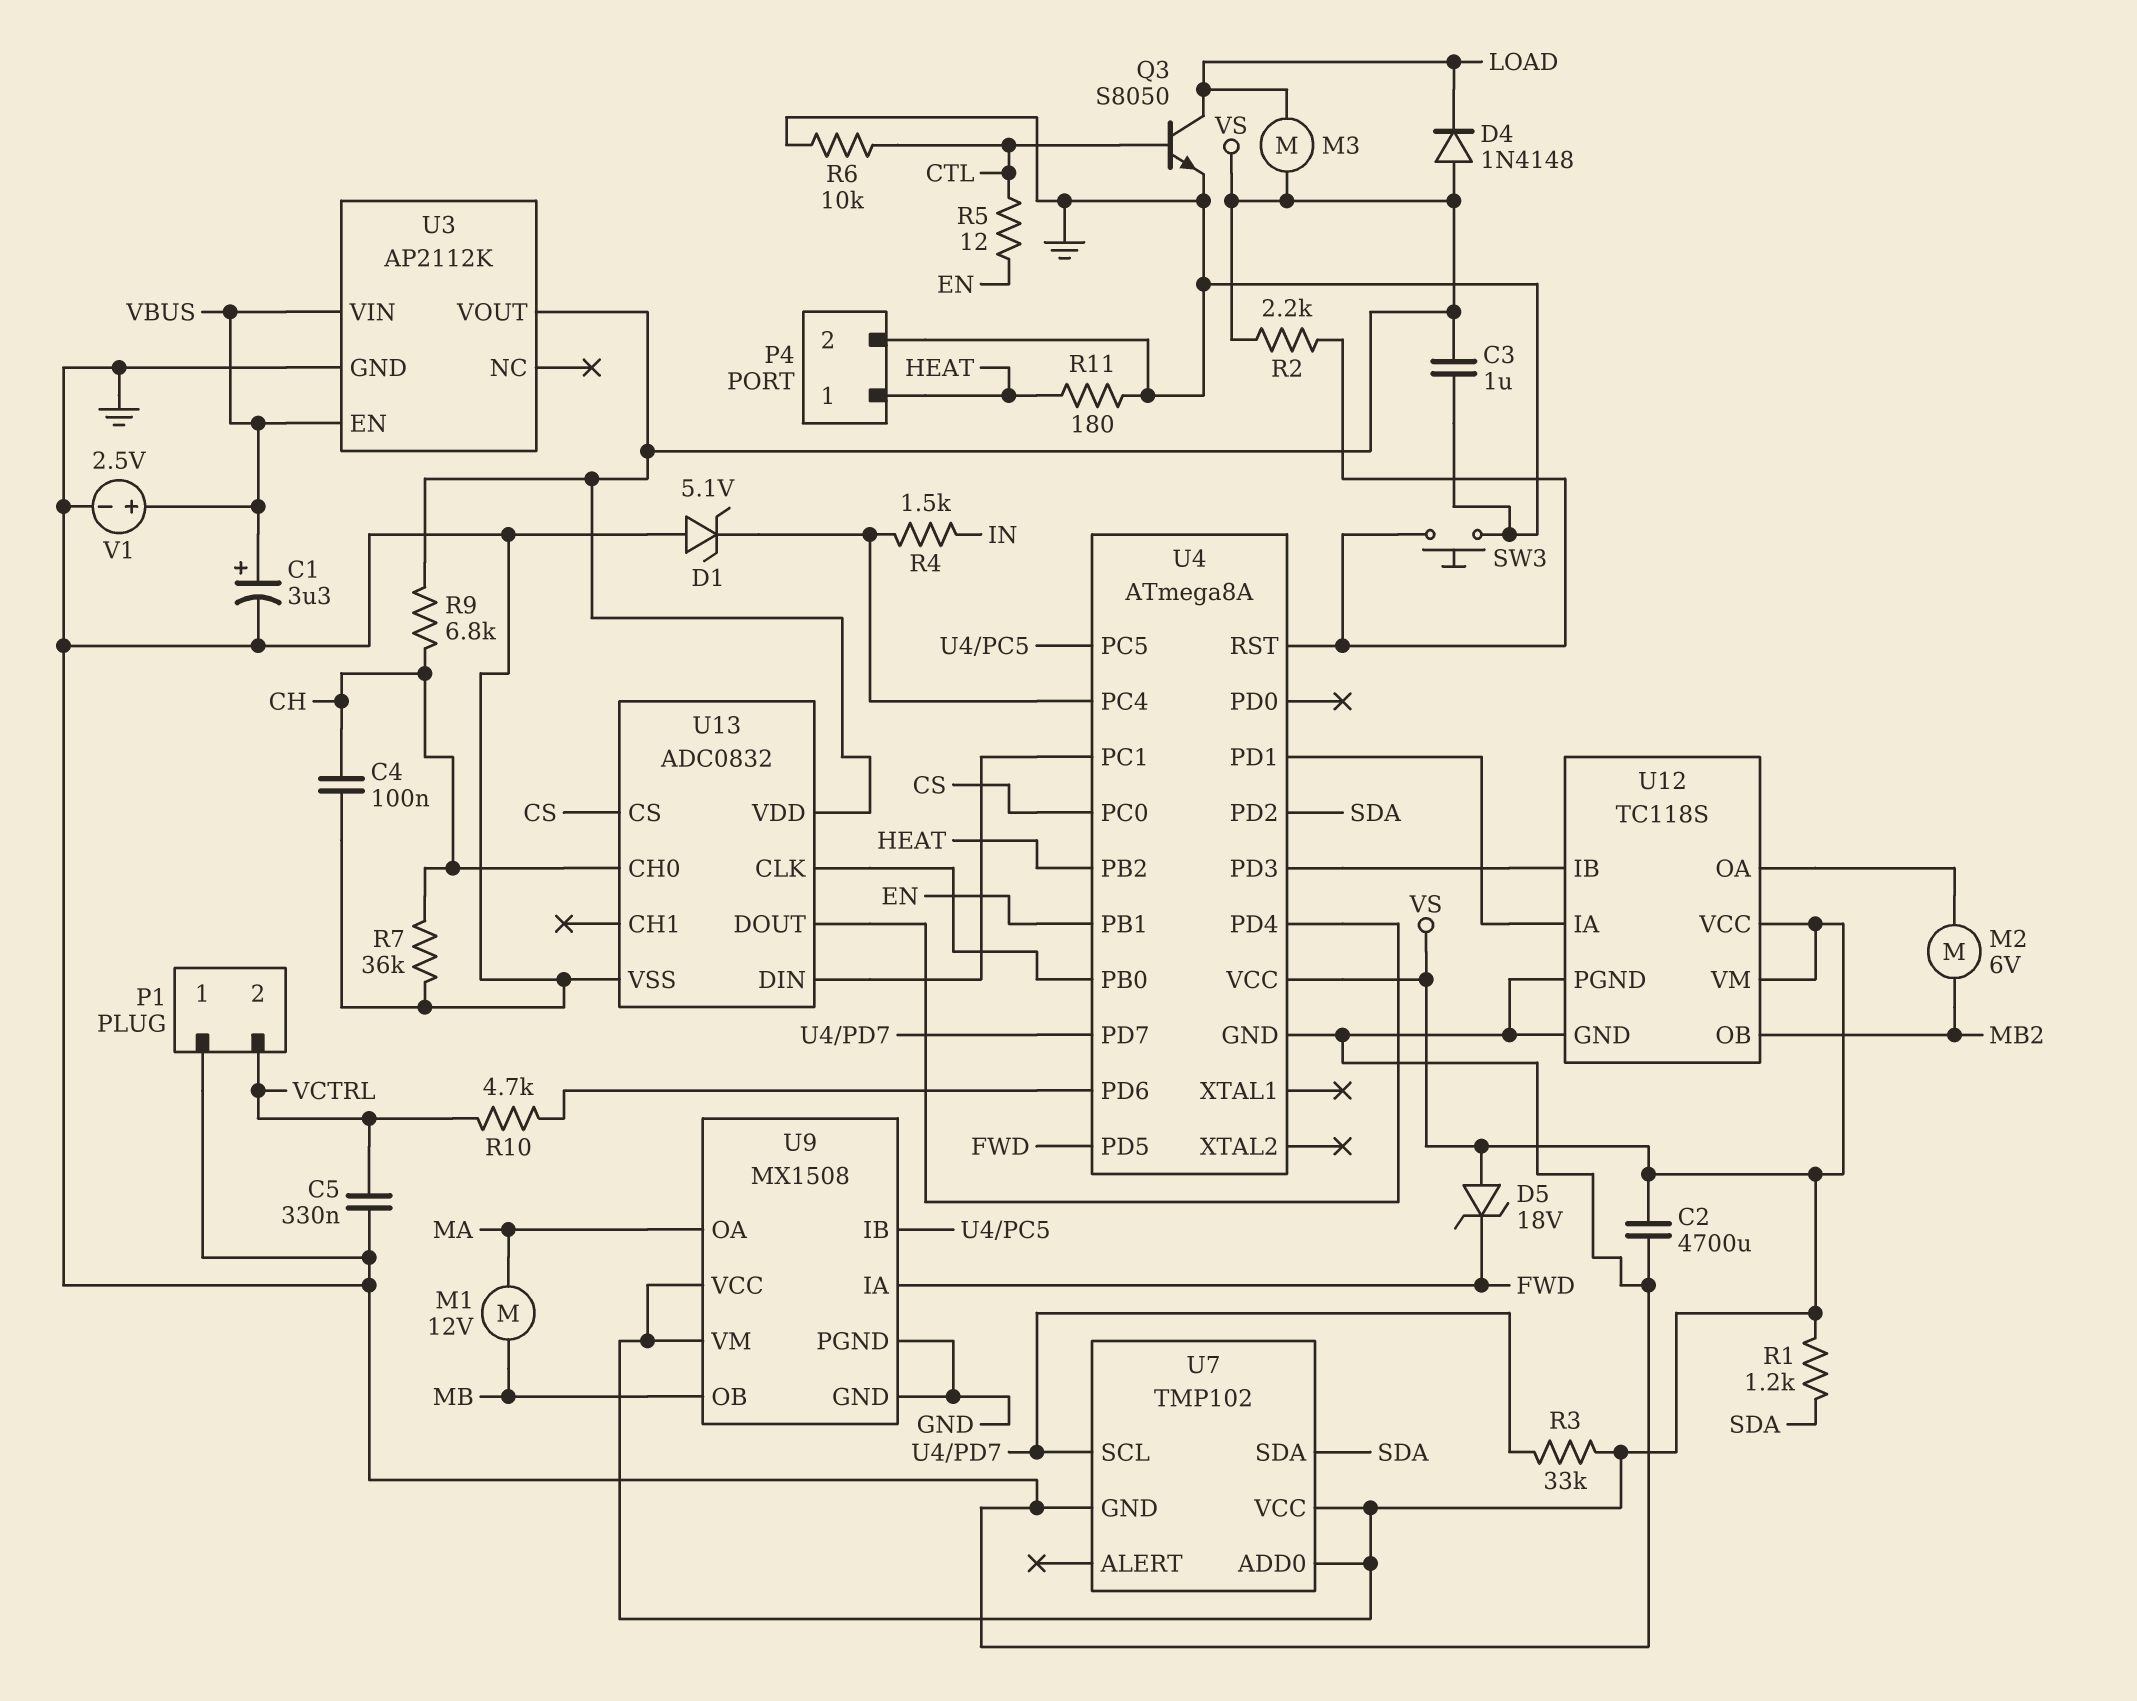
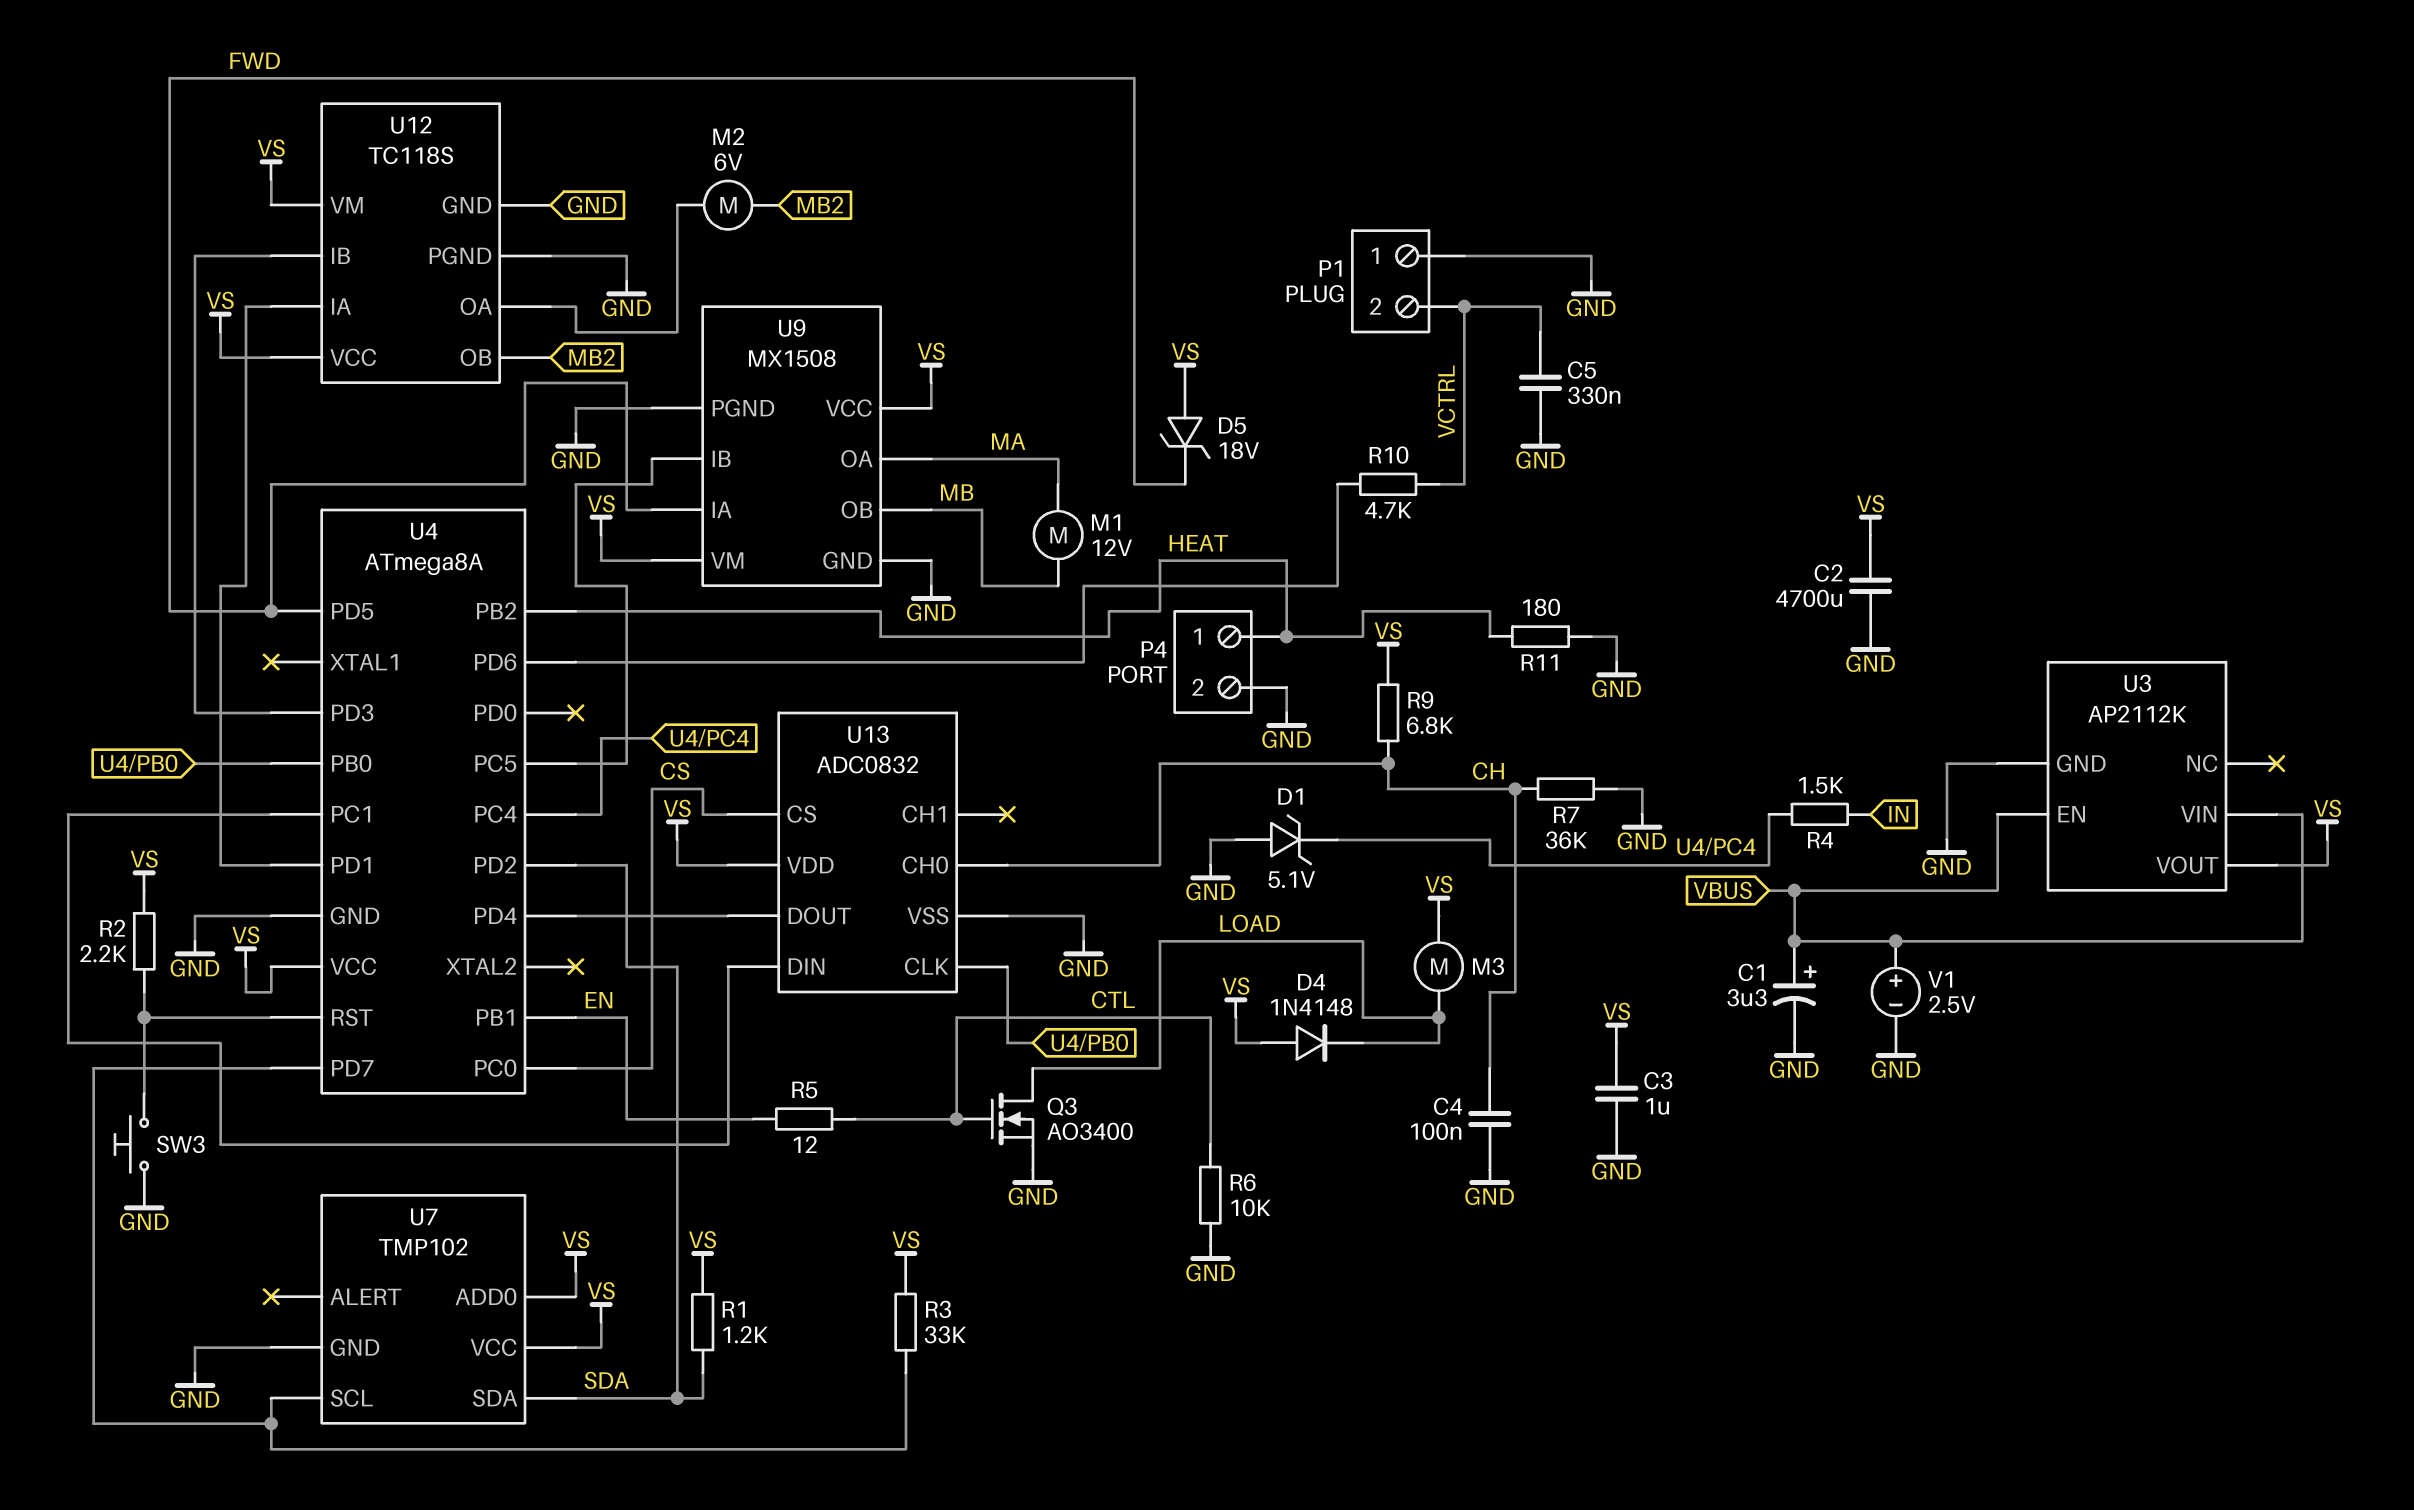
Q3: NPN S8050 (B CTL, C LOAD, E GND) -> NMOS AO3400 (G CTL, D LOAD, S GND)

